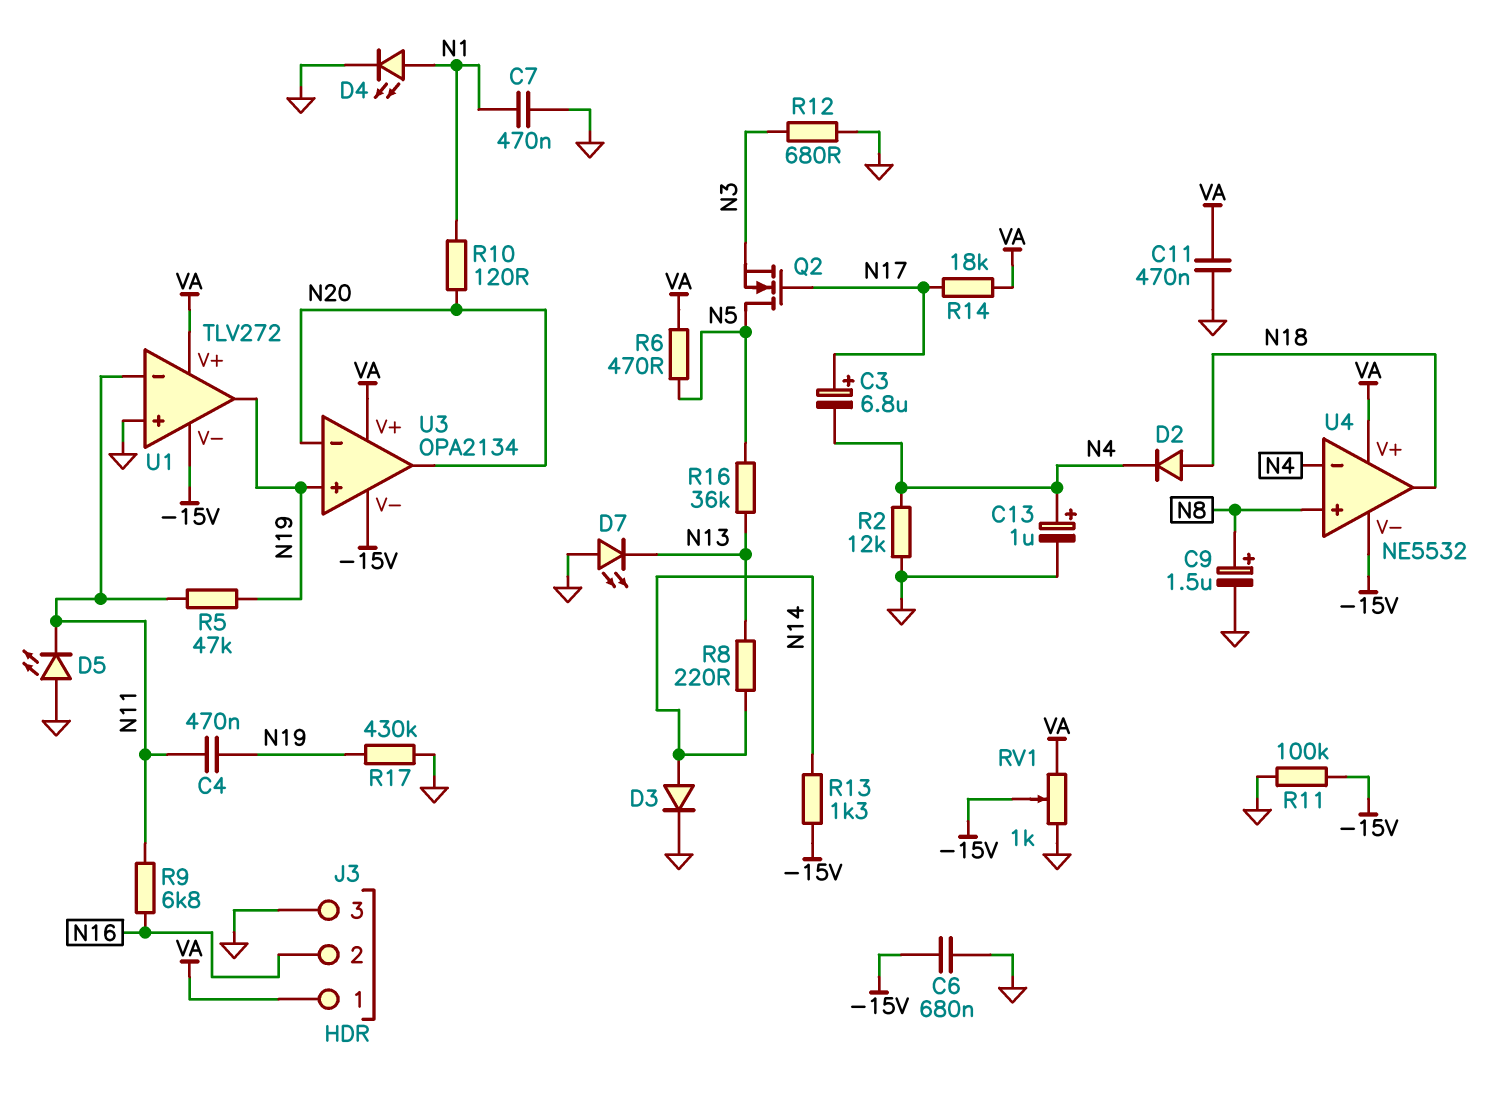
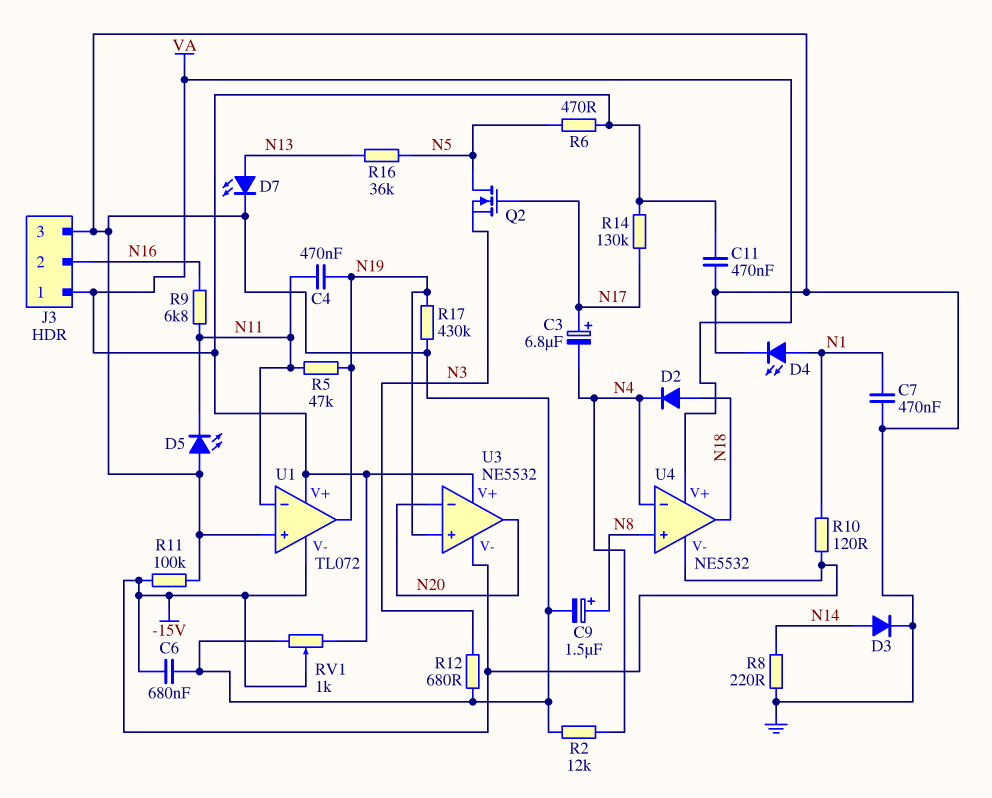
C13: 1uF (plus N4, minus GND) -> none
D7: LED (A GND, K N13) -> LED (A N13, K GND)
R8: 220 (N13, N14) -> 220 (GND, N14)
R10: 120 (N1, N20) -> 120 (-15V, N1)
R13: 1.3k (-15V, N14) -> none
R14: 18k (N17, VA) -> 130k (N17, VA)
U1: TLV272 -> TL072
U3: OPA2134 -> NE5532

